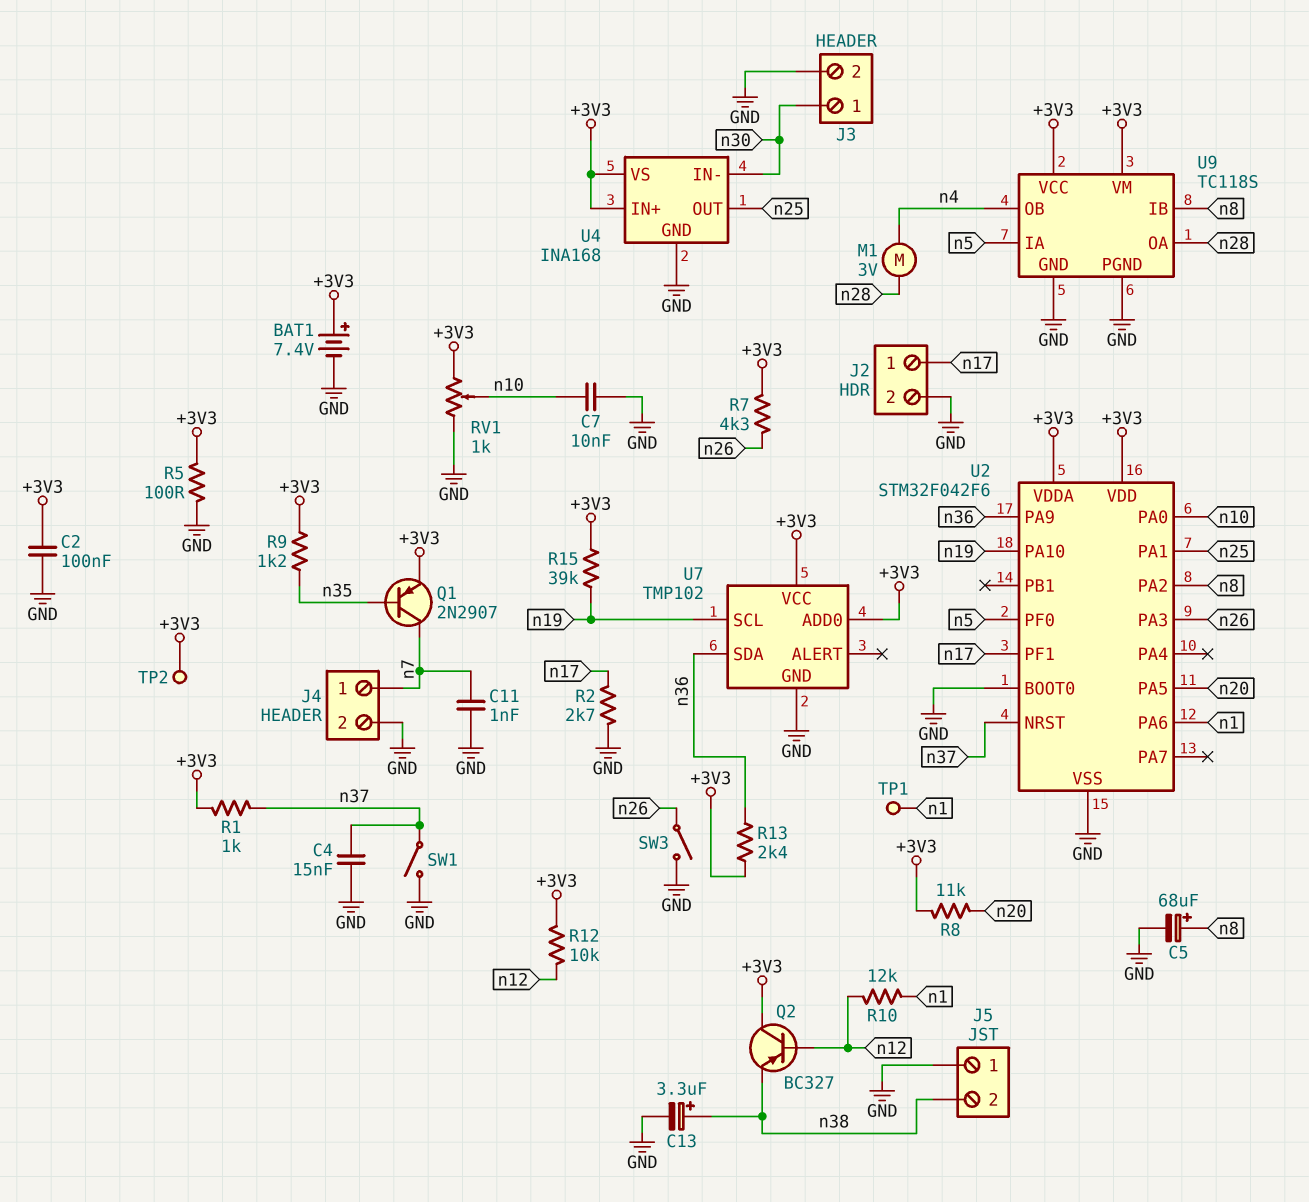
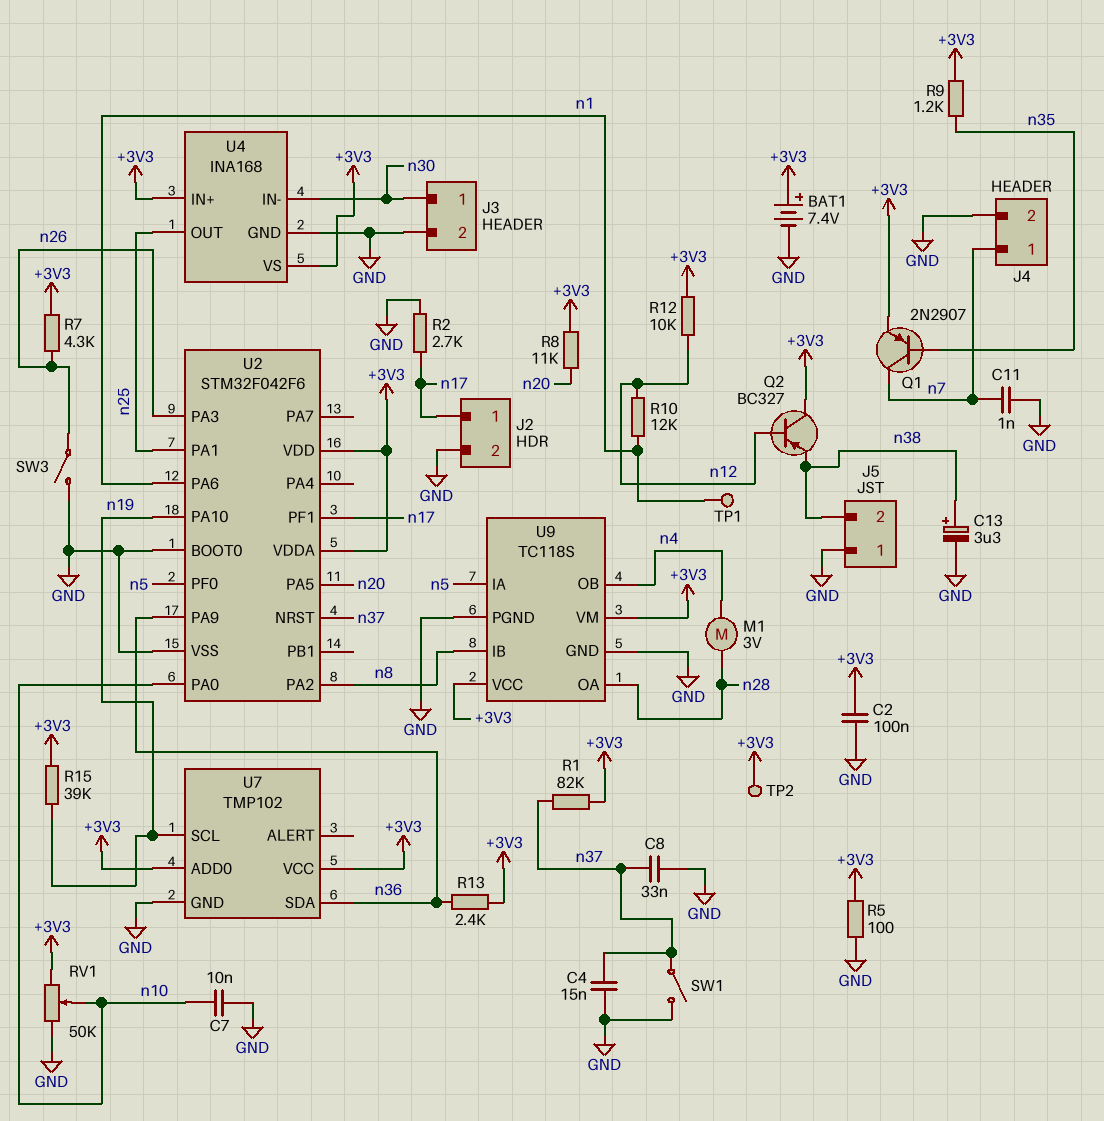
C5: 68uF (plus n8, minus GND) -> none
C8: none -> 33nF (GND, n37)
R1: 1k (+3V3, n37) -> 82k (+3V3, n37)
RV1: 1k (+3V3, GND, wiper n10) -> 50k (+3V3, GND, wiper n10)

